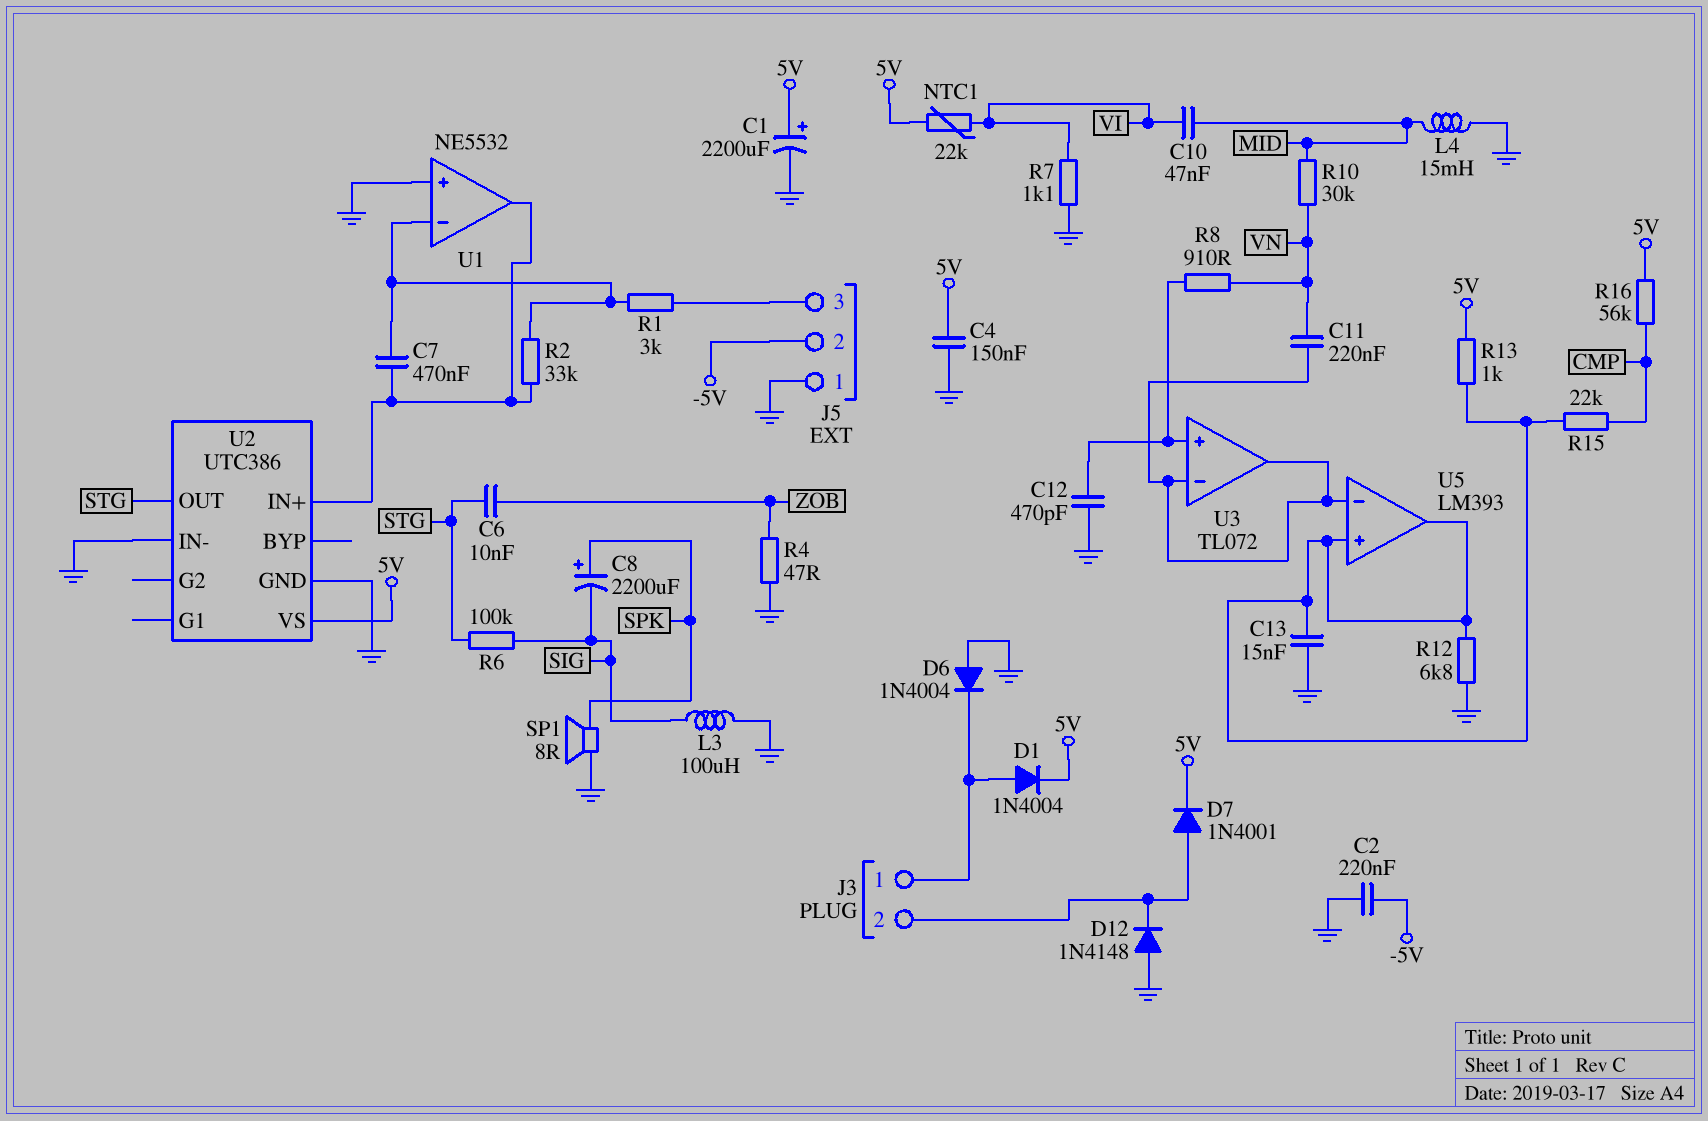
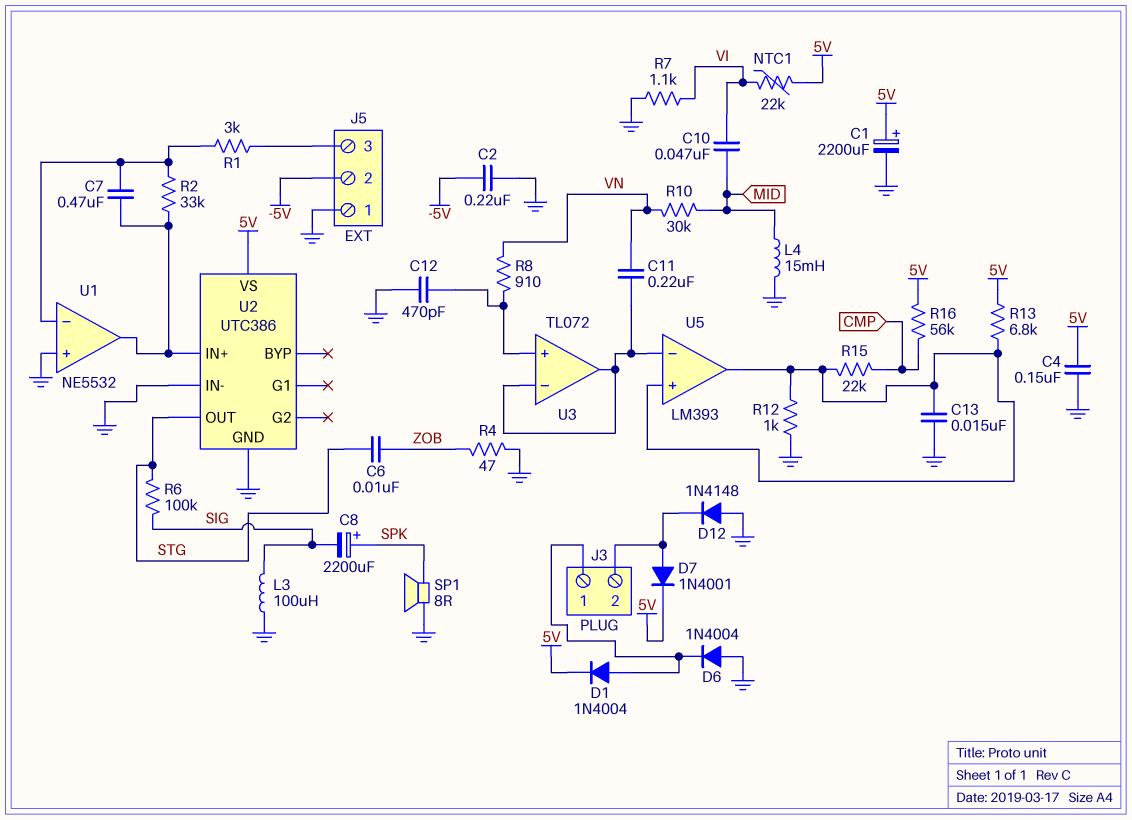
R12: 6.8k (GND, U5/in+) -> 1k (GND, U5/in+)
R13: 1k (5V, U5/in+) -> 6.8k (5V, U5/in+)

